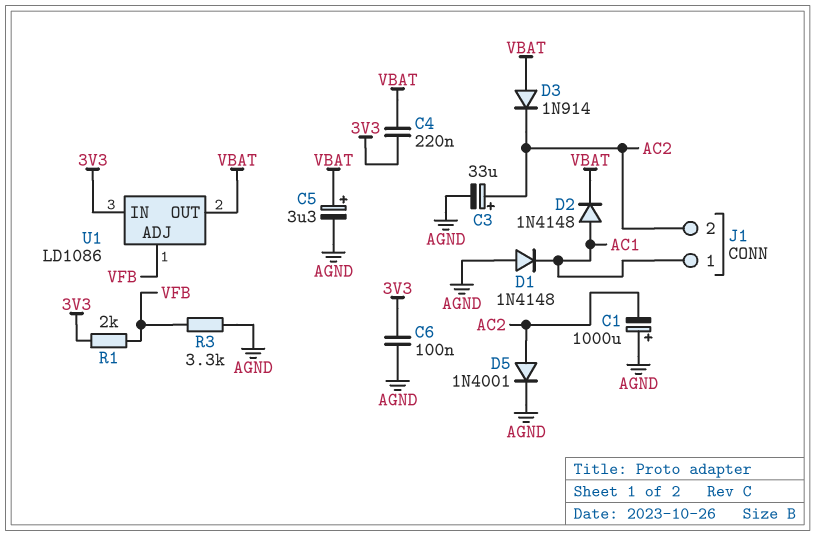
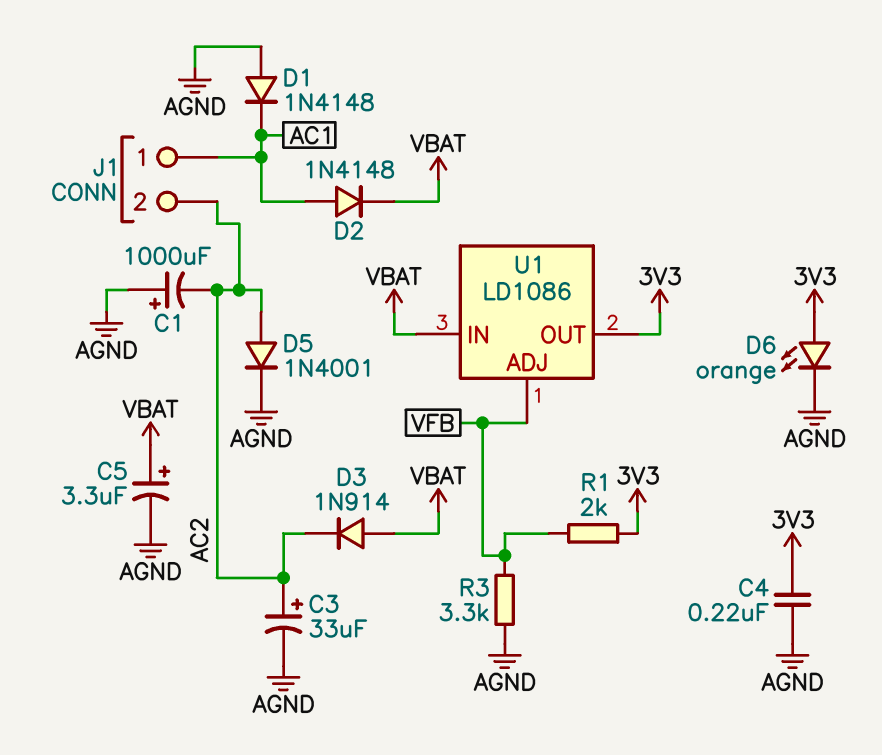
C4: 220nF (3V3, VBAT) -> 220nF (3V3, AGND)
C6: 100nF (3V3, AGND) -> none
D6: none -> LED orange (A 3V3, K AGND)
U1 pin IN: 3V3 -> VBAT
U1 pin OUT: VBAT -> 3V3

